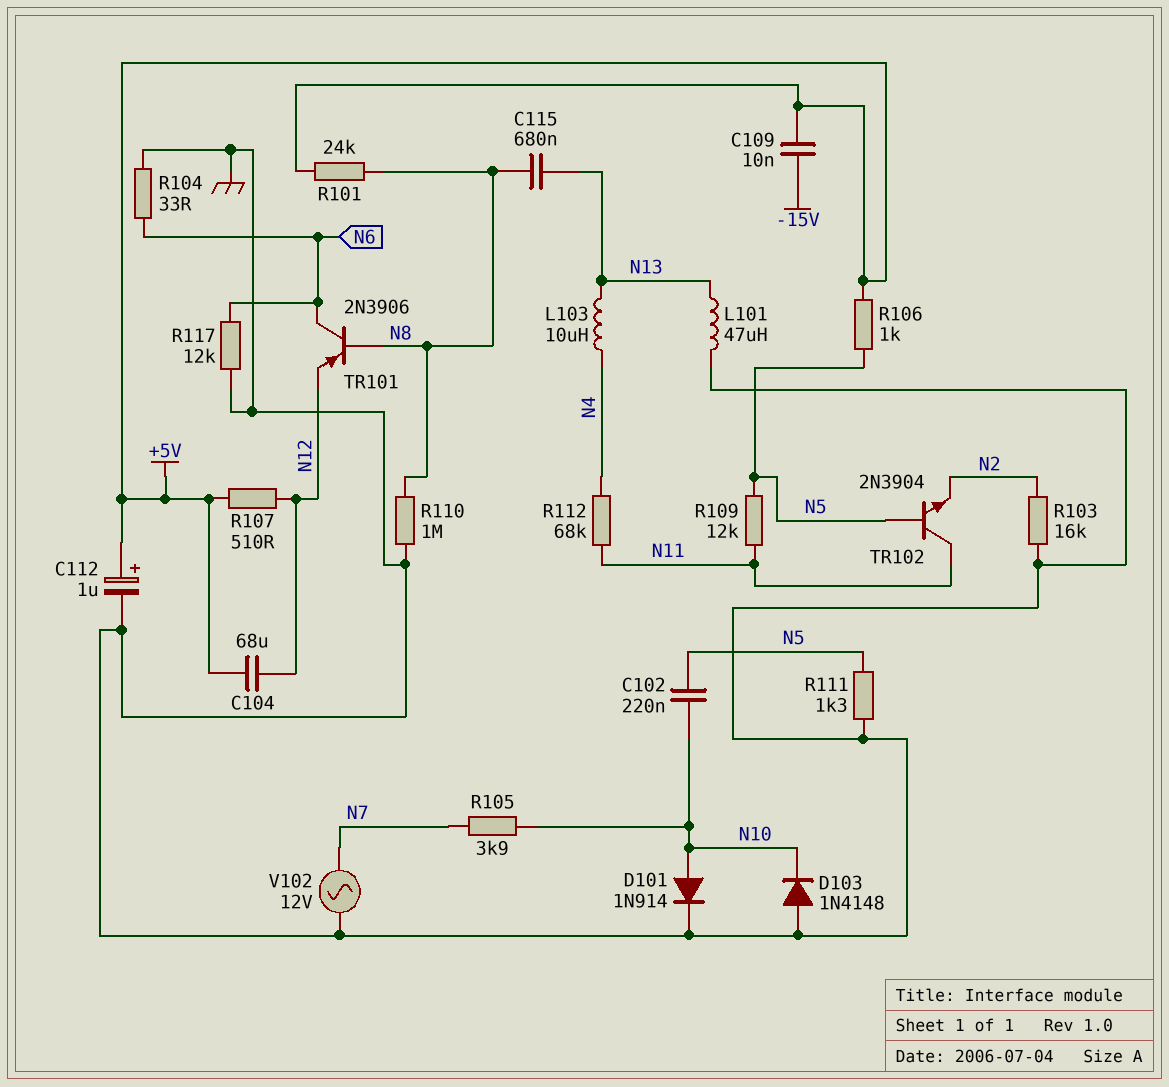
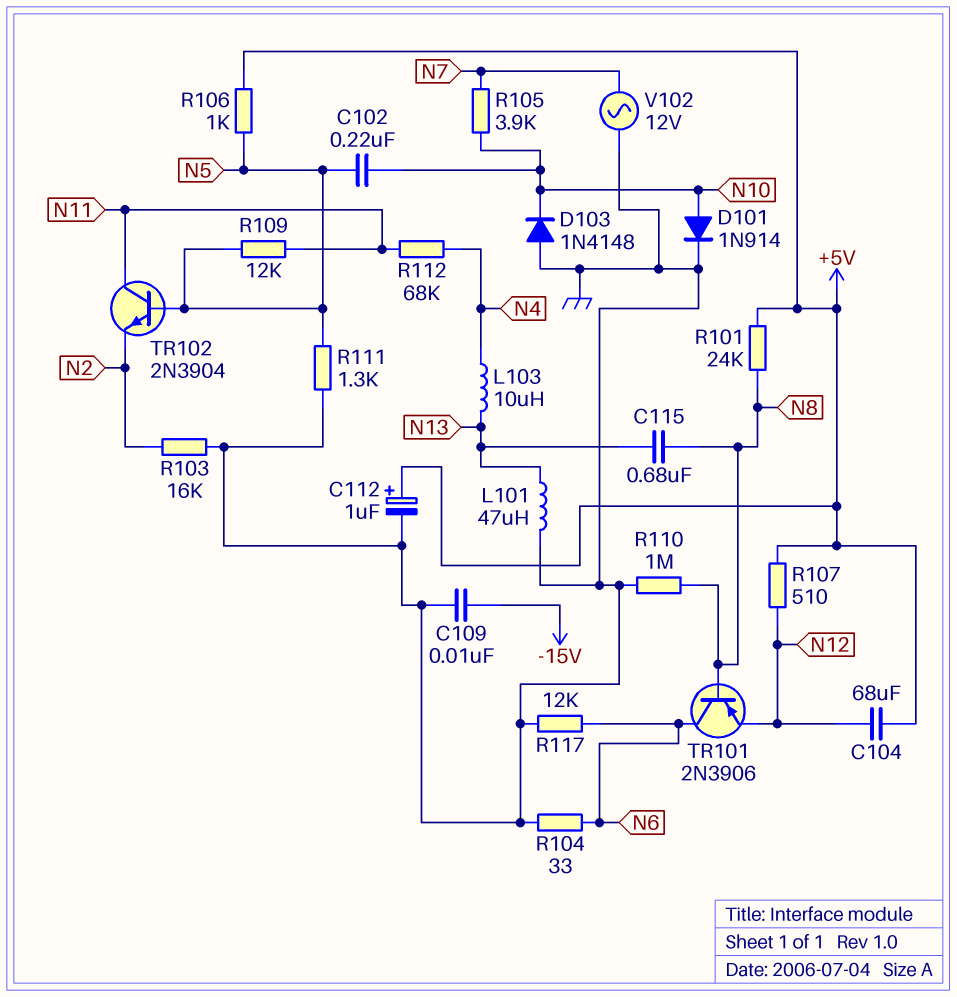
C109: 10nF (+5V, -15V) -> 10nF (-15V, GND)

